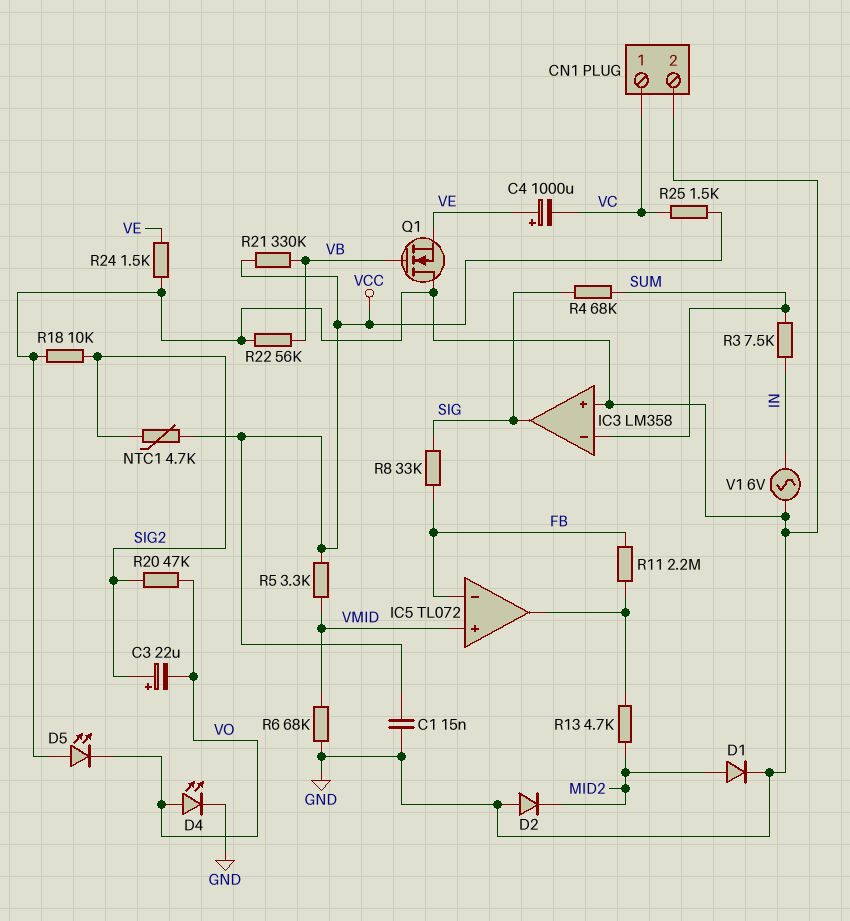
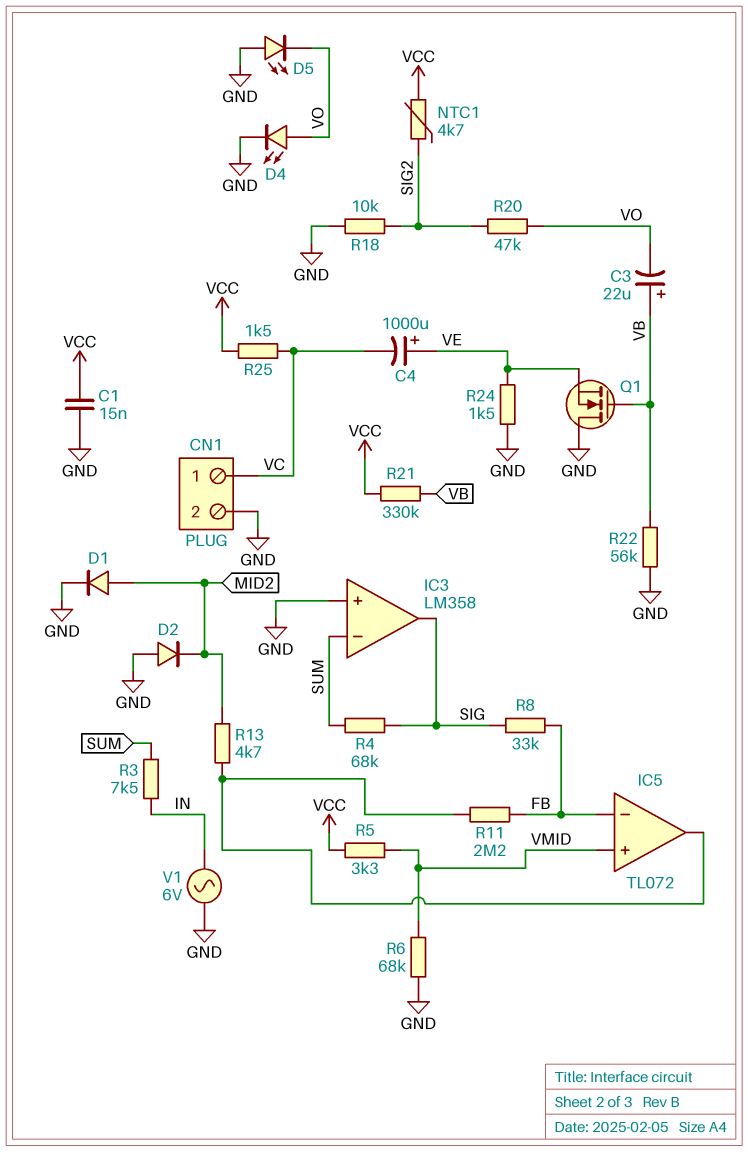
C3: 22uF (plus SIG2, minus VO) -> 22uF (plus VB, minus VO)

